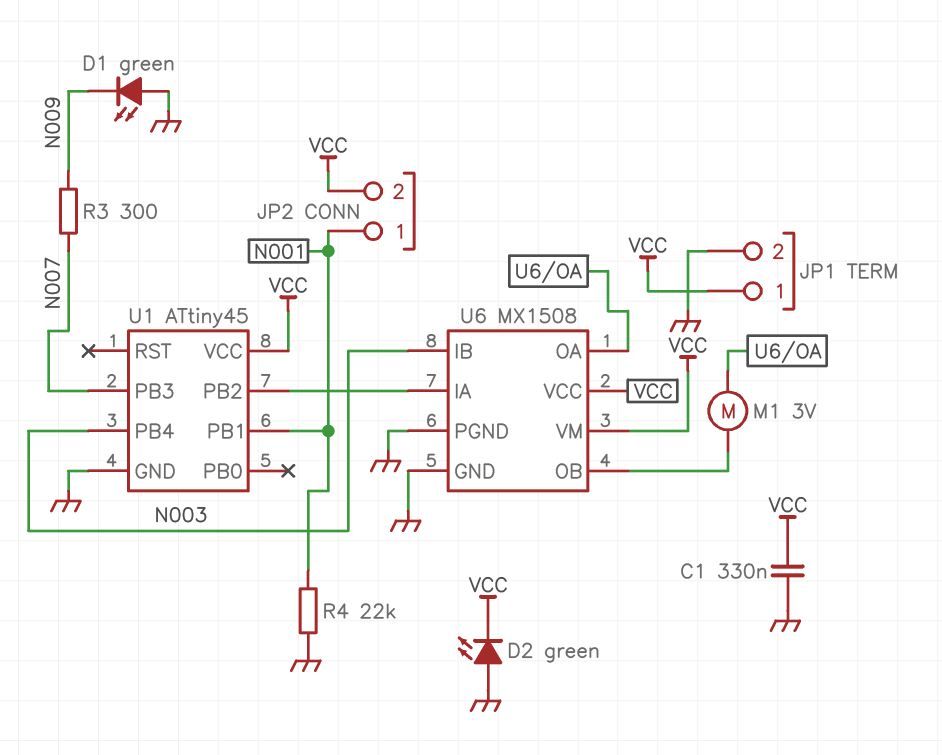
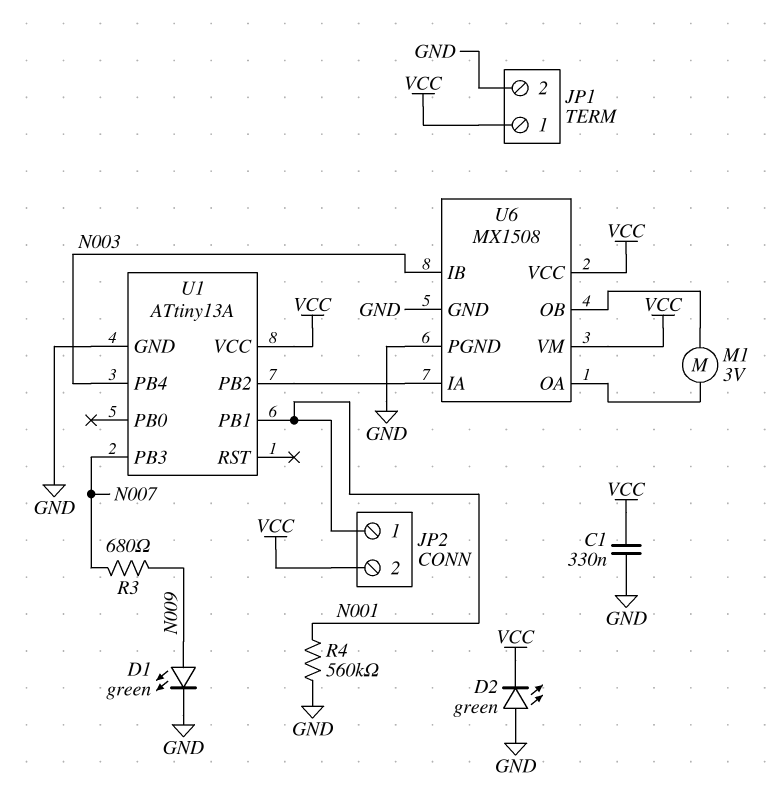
D1: LED green (A GND, K N009) -> LED green (A N009, K GND)
R3: 300 (N007, N009) -> 680 (N007, N009)
R4: 22k (GND, N001) -> 560k (GND, N001)
U1: ATtiny45 -> ATtiny13A

